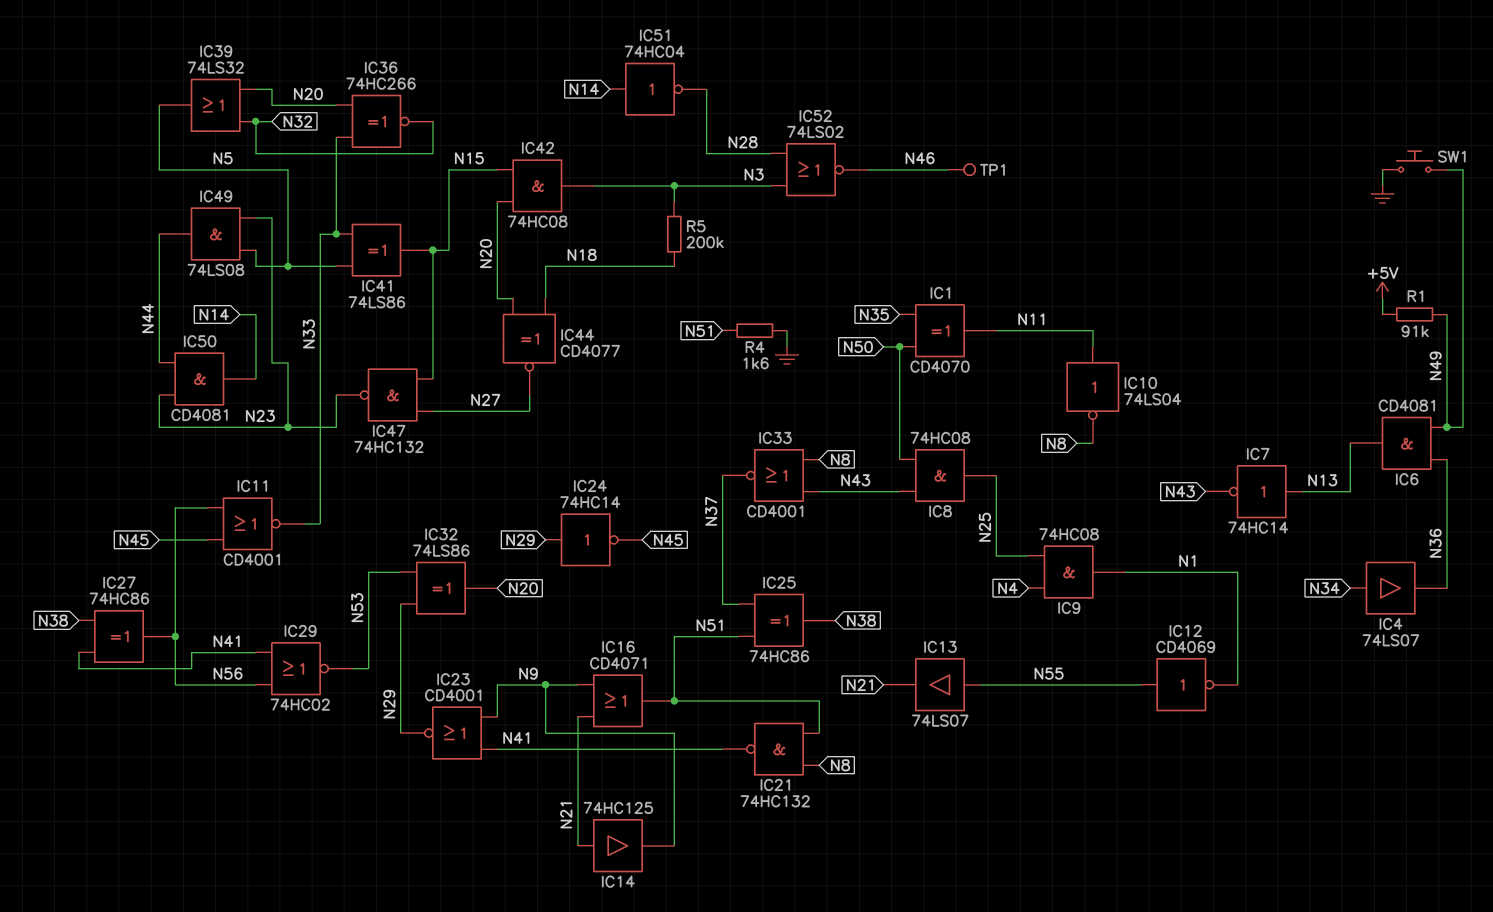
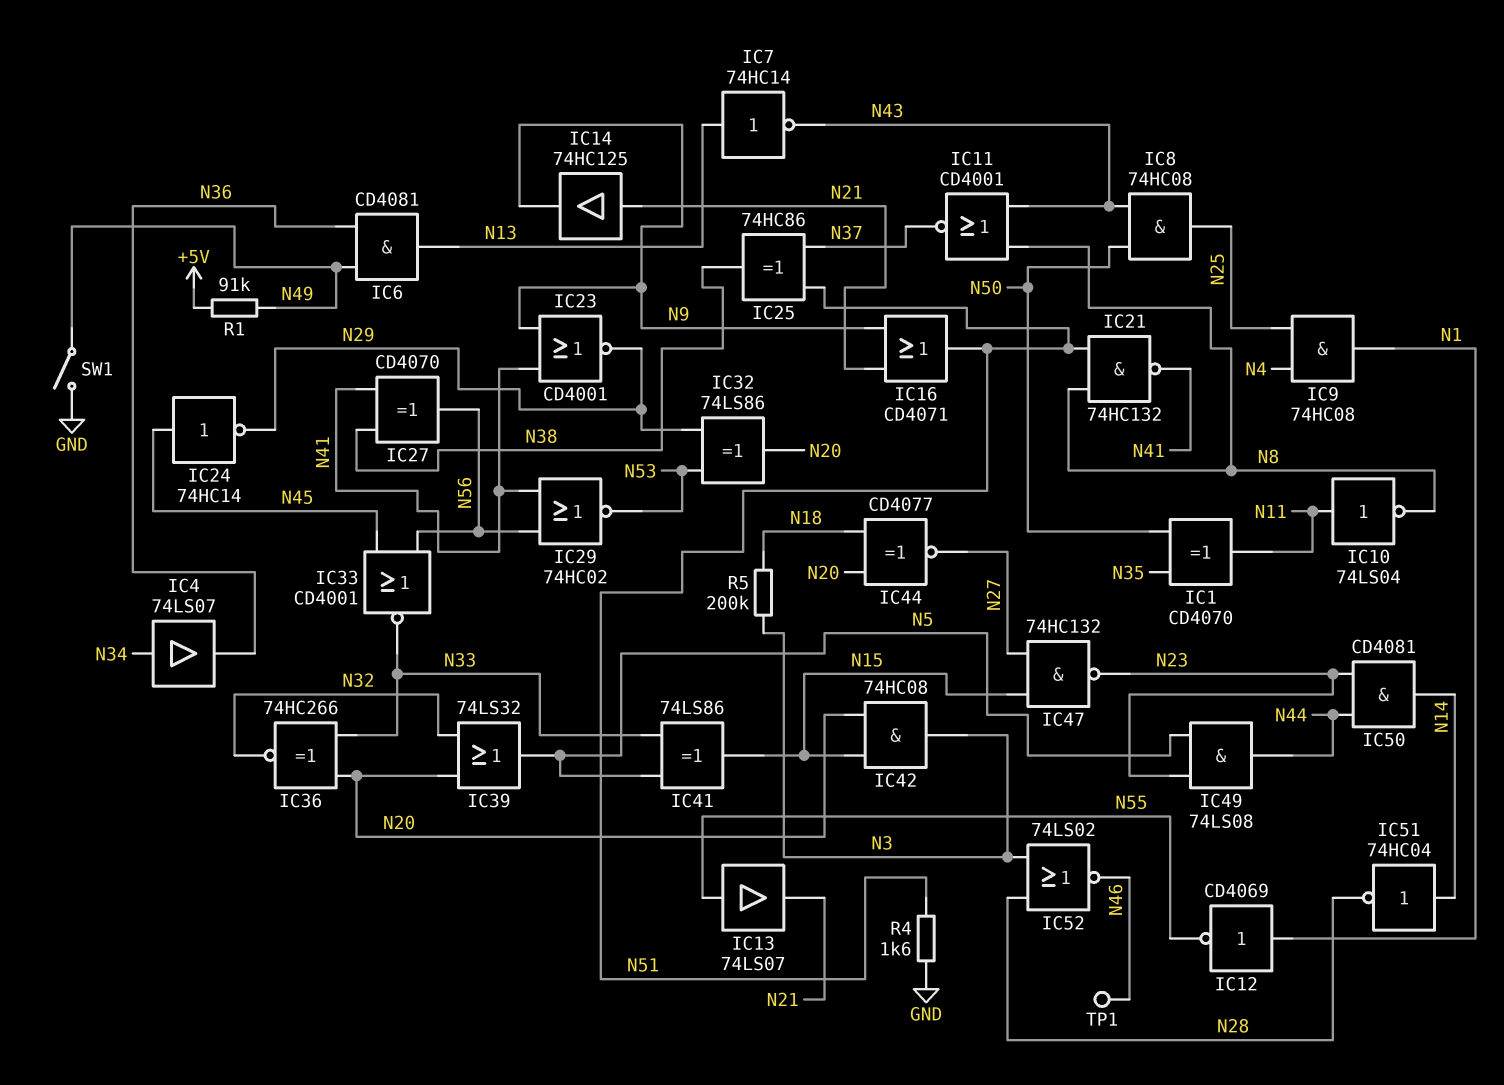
IC11: NOR CD4001 (in N45, in N56, out N33) -> NOR CD4001 (in N8, in N43, out N37)
IC12: NOT CD4069 (in N55, out N1) -> NOT CD4069 (in N1, out N55)
IC24: NOT 74HC14 (in N29, out N45) -> NOT 74HC14 (in N45, out N29)
IC27: XOR 74HC86 (in N38, in N41, out N56) -> XOR CD4070 (in N38, in N41, out N56)
IC33: NOR CD4001 (in N8, in N43, out N37) -> NOR CD4001 (in N45, in N56, out N33)
SW1: button (GND, N49) -> switch (GND, N49)

